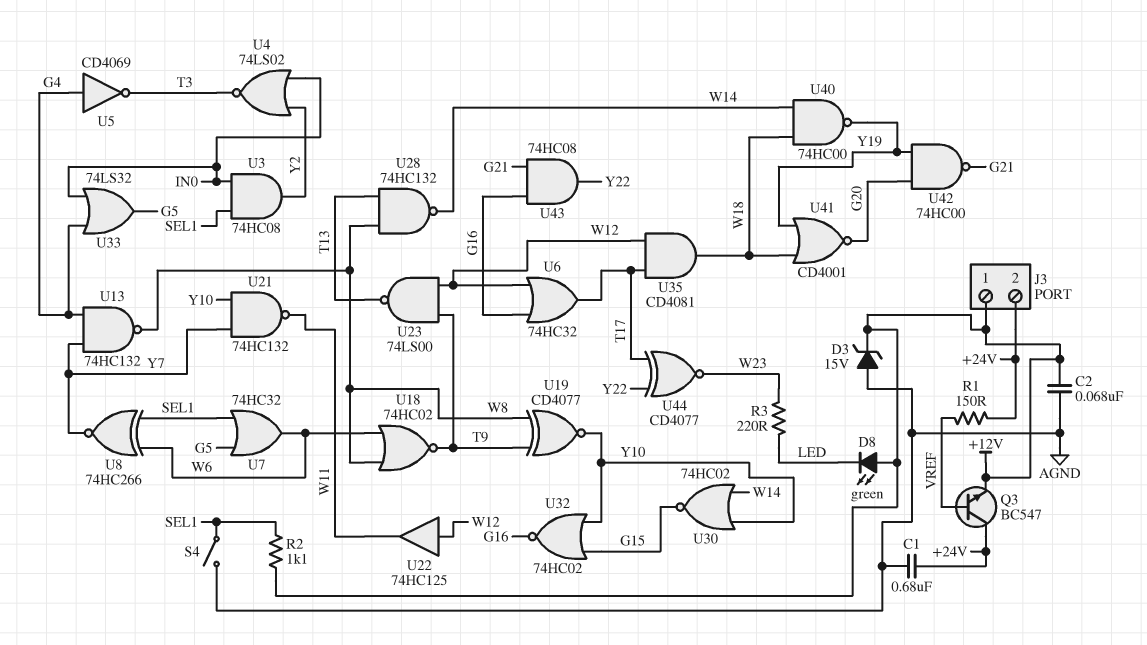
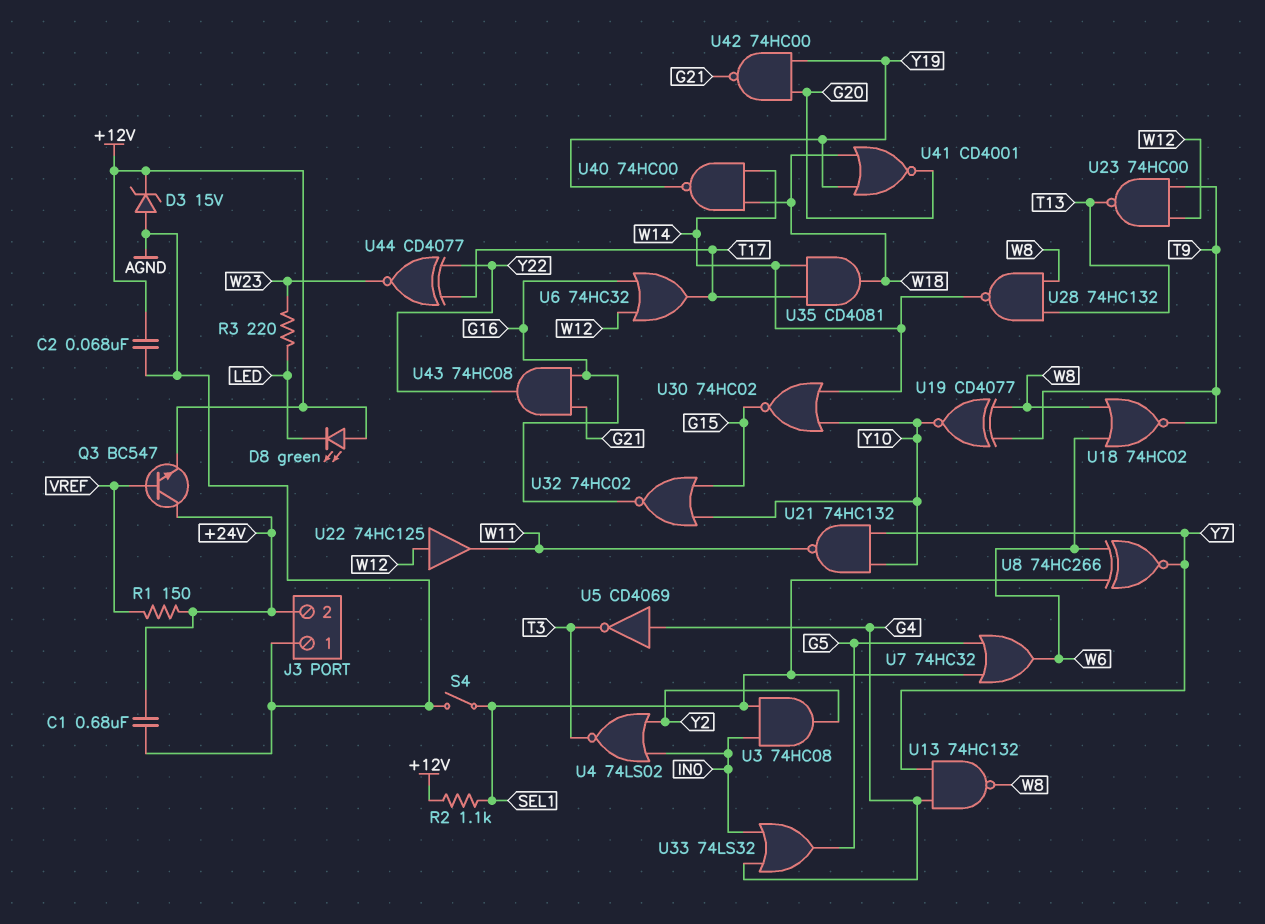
J3 pin 1: +12V -> AGND
U23: NAND 74LS00 (in T9, in W12, out T13) -> NAND 74HC00 (in T9, in W12, out T13)
U35: AND CD4081 (in T17, in W12, out W18) -> AND CD4081 (in T17, in W14, out W18)

